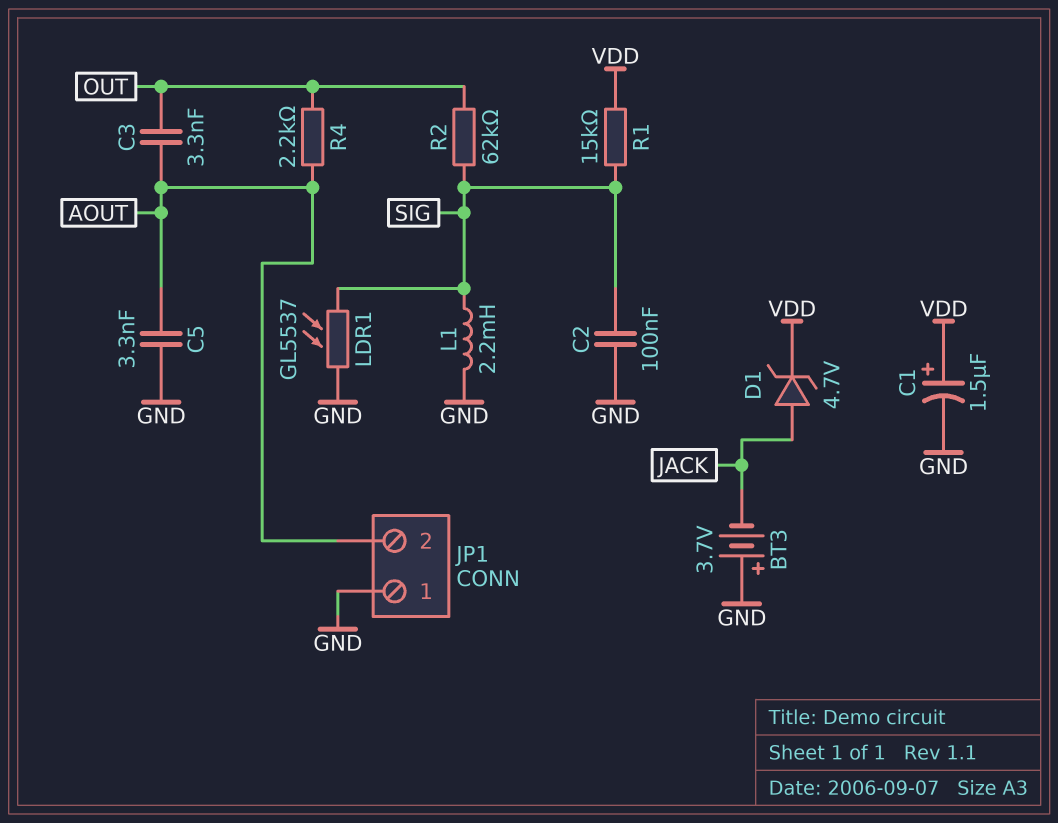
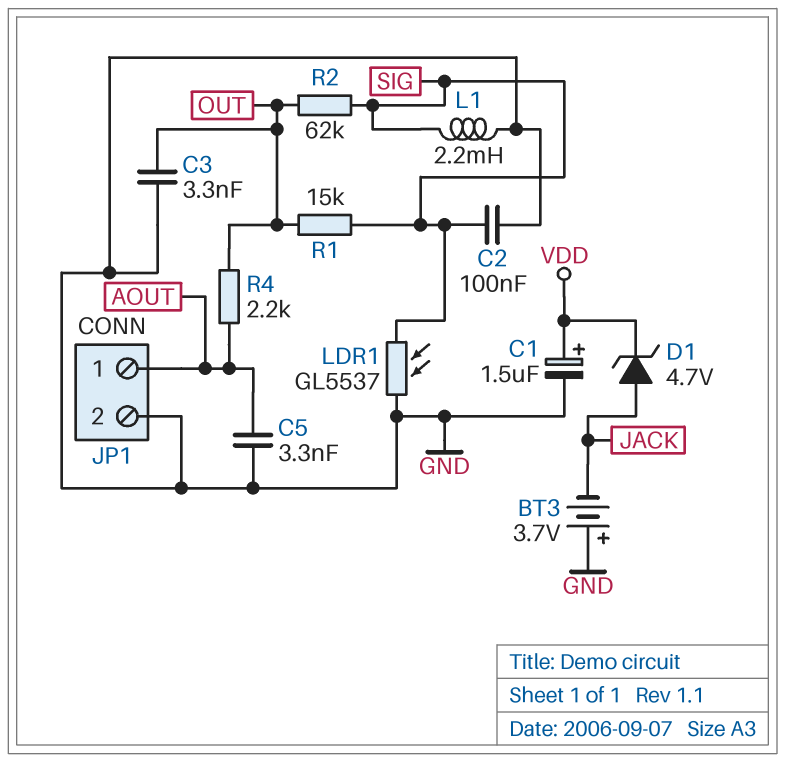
C3: 3.3nF (AOUT, OUT) -> 3.3nF (GND, OUT)
JP1 pin 1: GND -> AOUT
JP1 pin 2: AOUT -> GND
R1: 15k (SIG, VDD) -> 15k (OUT, SIG)

